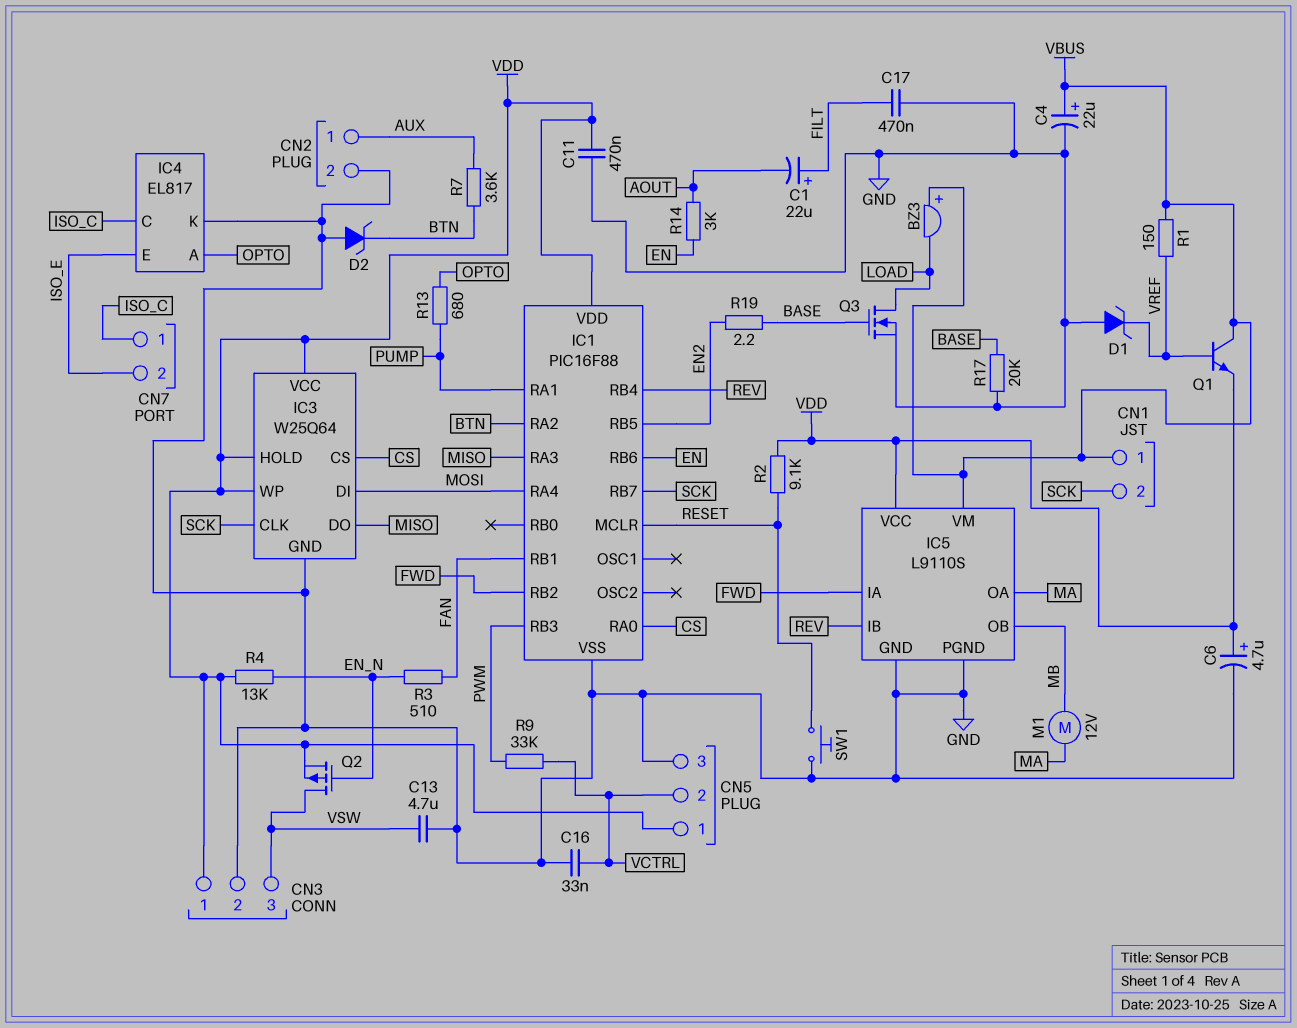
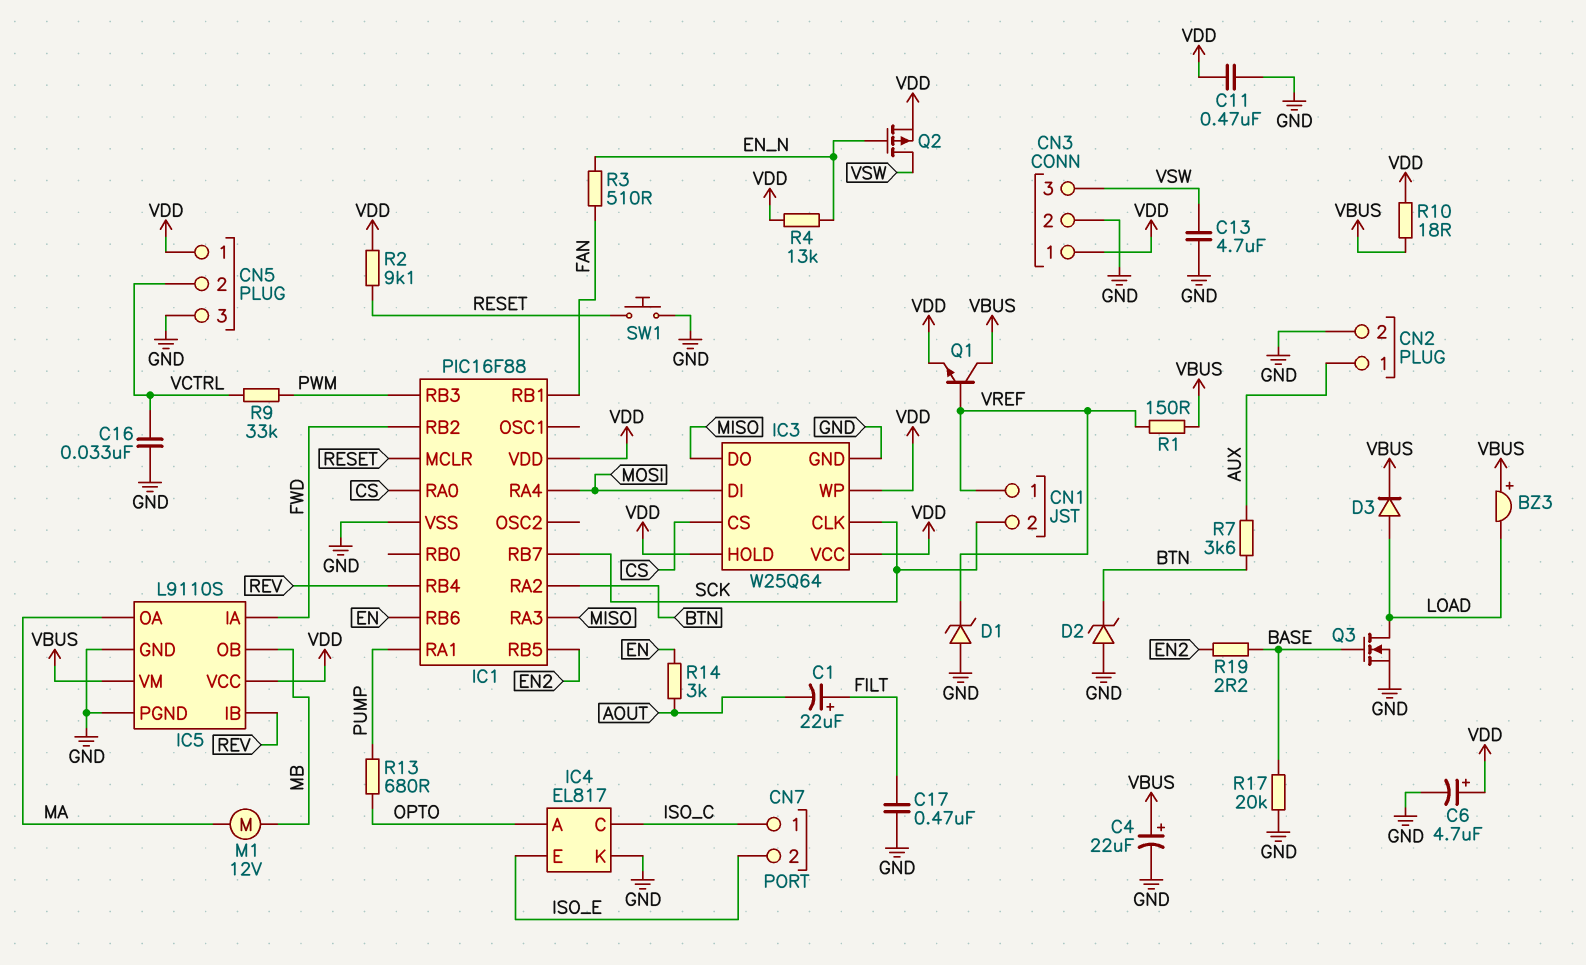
CN1 pin 1: VBUS -> VREF
D3: none -> diode (A LOAD, K VBUS)
R10: none -> 18 (VBUS, VDD)

